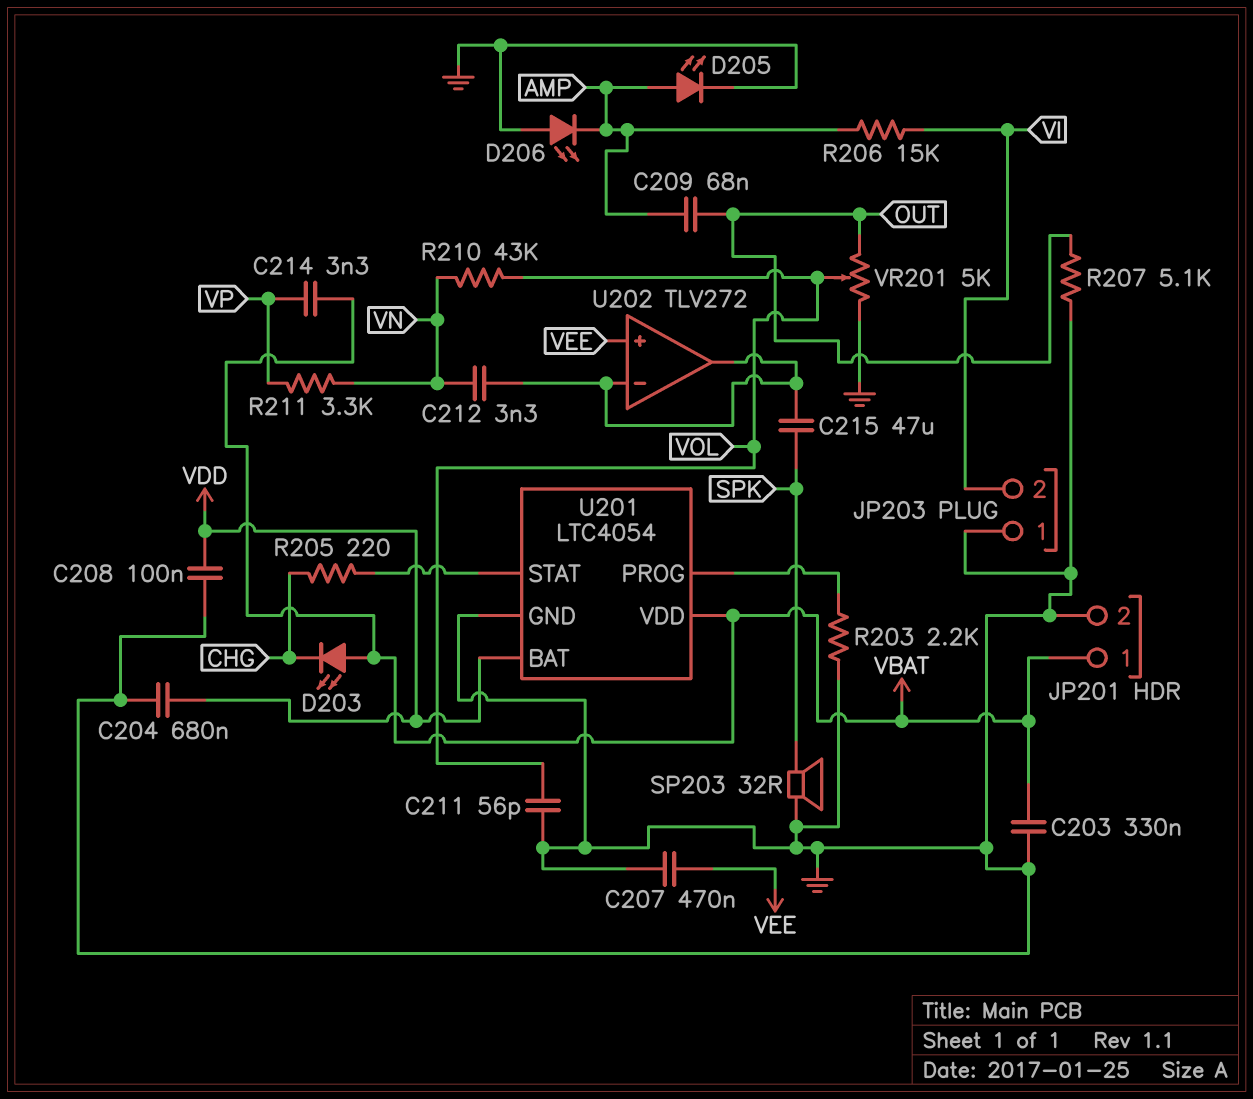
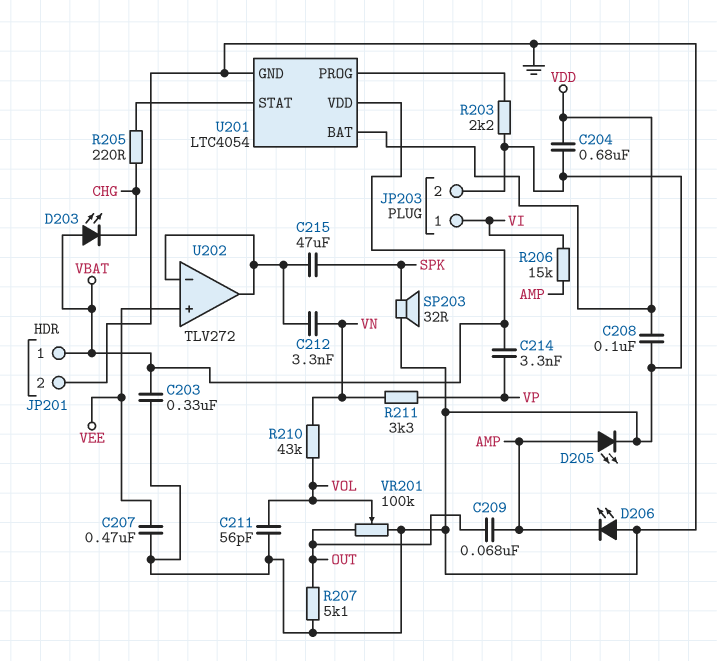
JP203 pin 1: GND -> VI
JP203 pin 2: VI -> GND
VR201: 5k (GND, OUT, wiper VOL) -> 100k (GND, OUT, wiper VOL)

